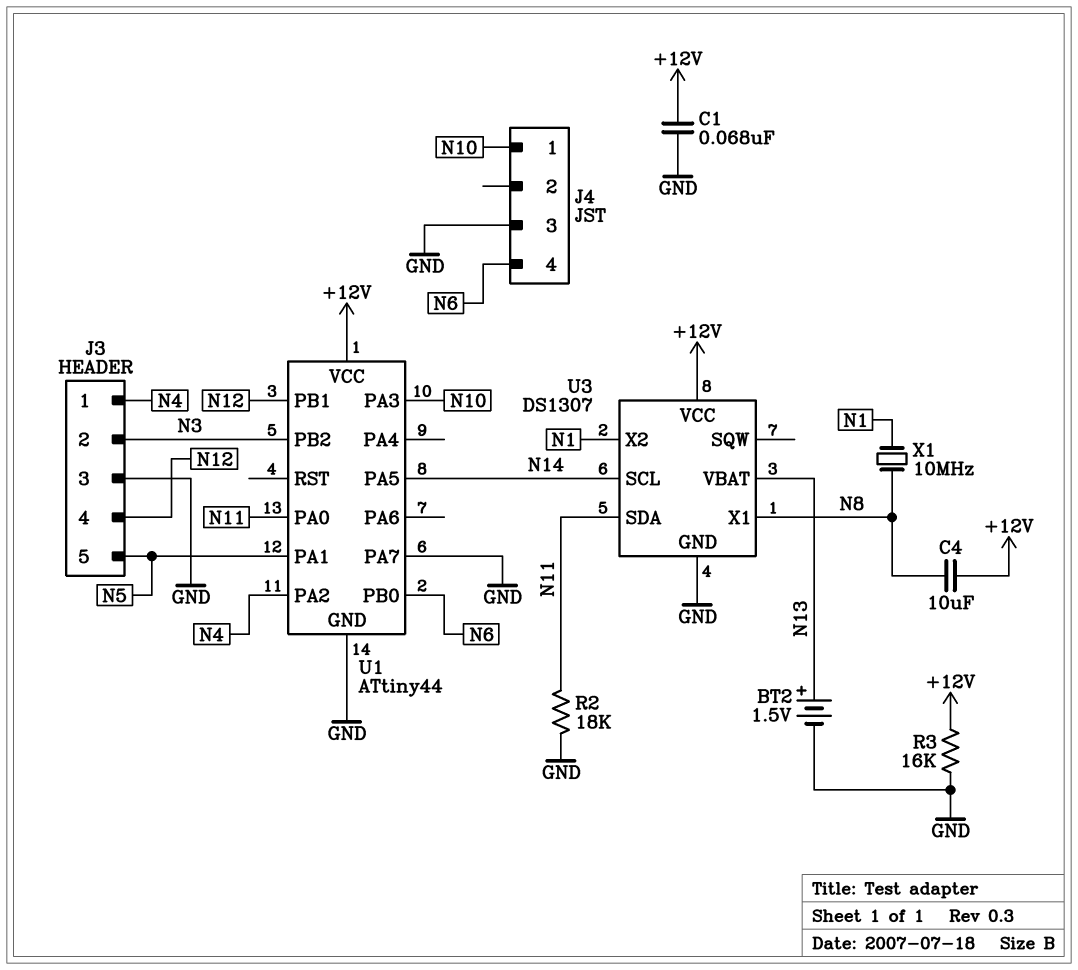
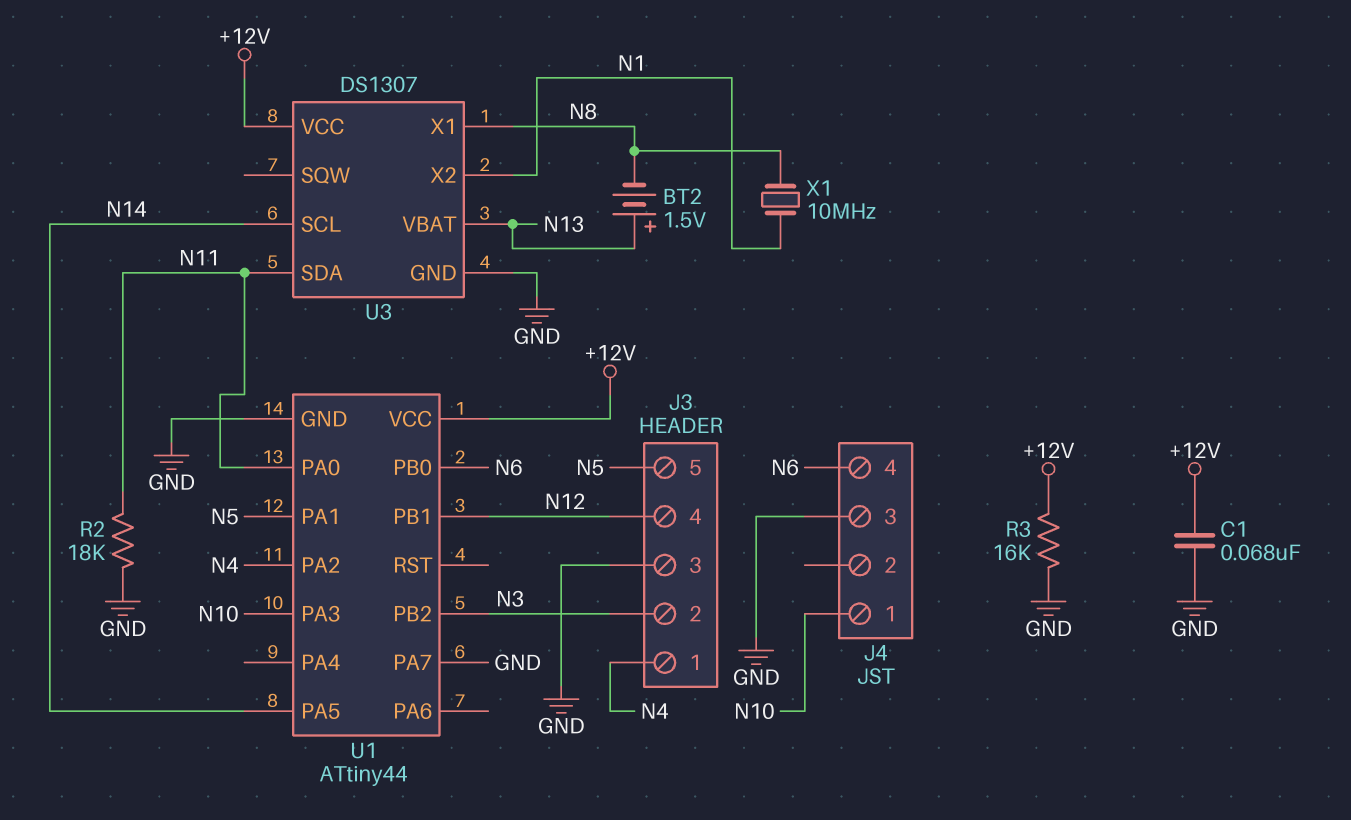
BT2: 1.5V (plus N13, minus GND) -> 1.5V (plus N13, minus N8)
C4: 10uF (+12V, N8) -> none

